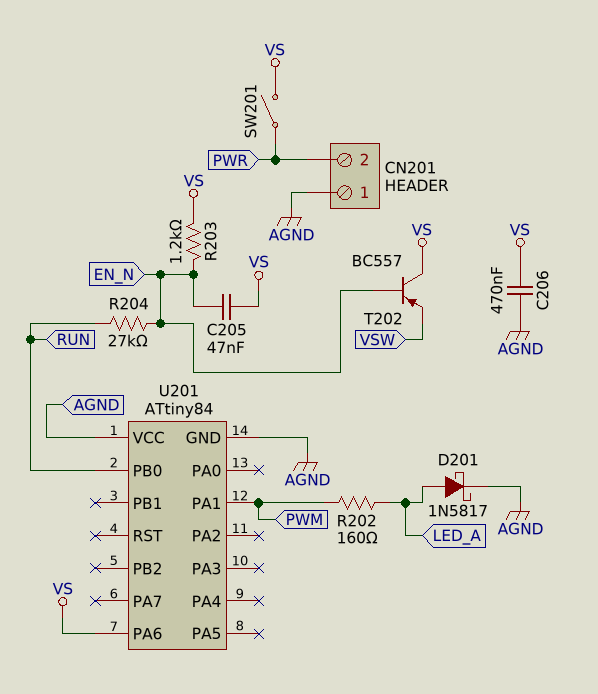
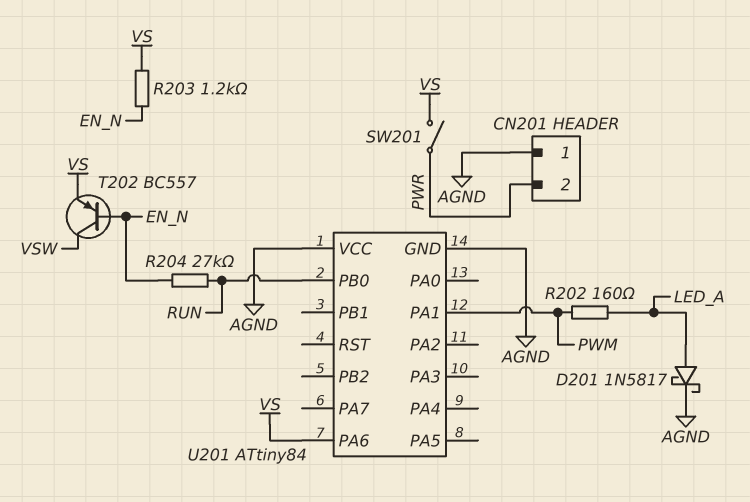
C205: 47nF (EN_N, VS) -> none
C206: 470nF (AGND, VS) -> none
T202: PNP BC557 (B EN_N, C VS, E VSW) -> PNP BC557 (B EN_N, C VSW, E VS)

